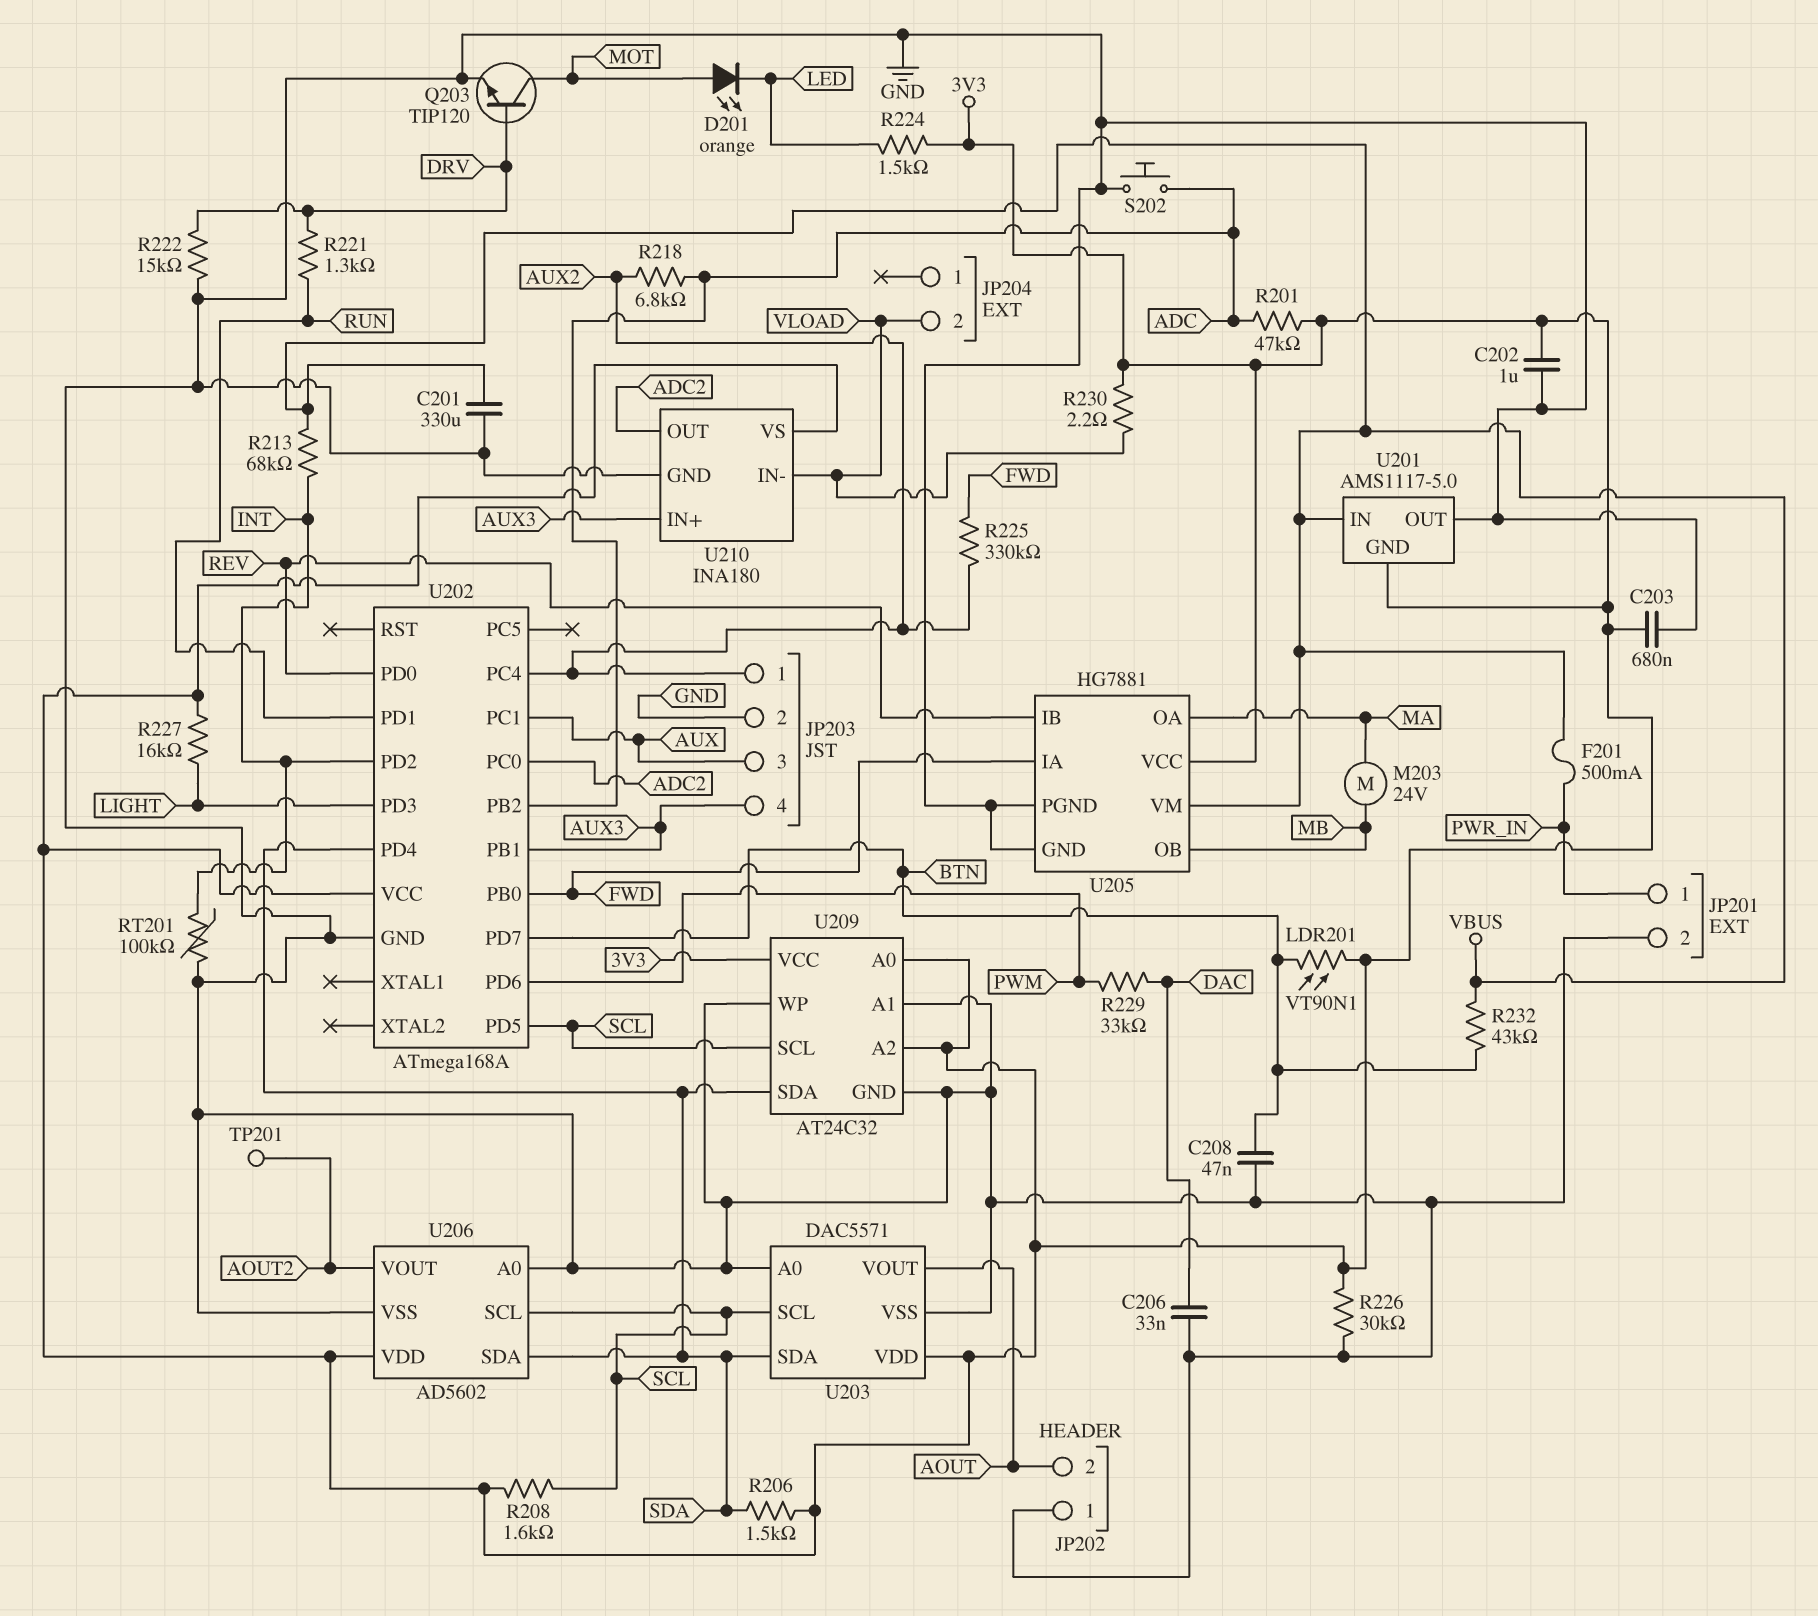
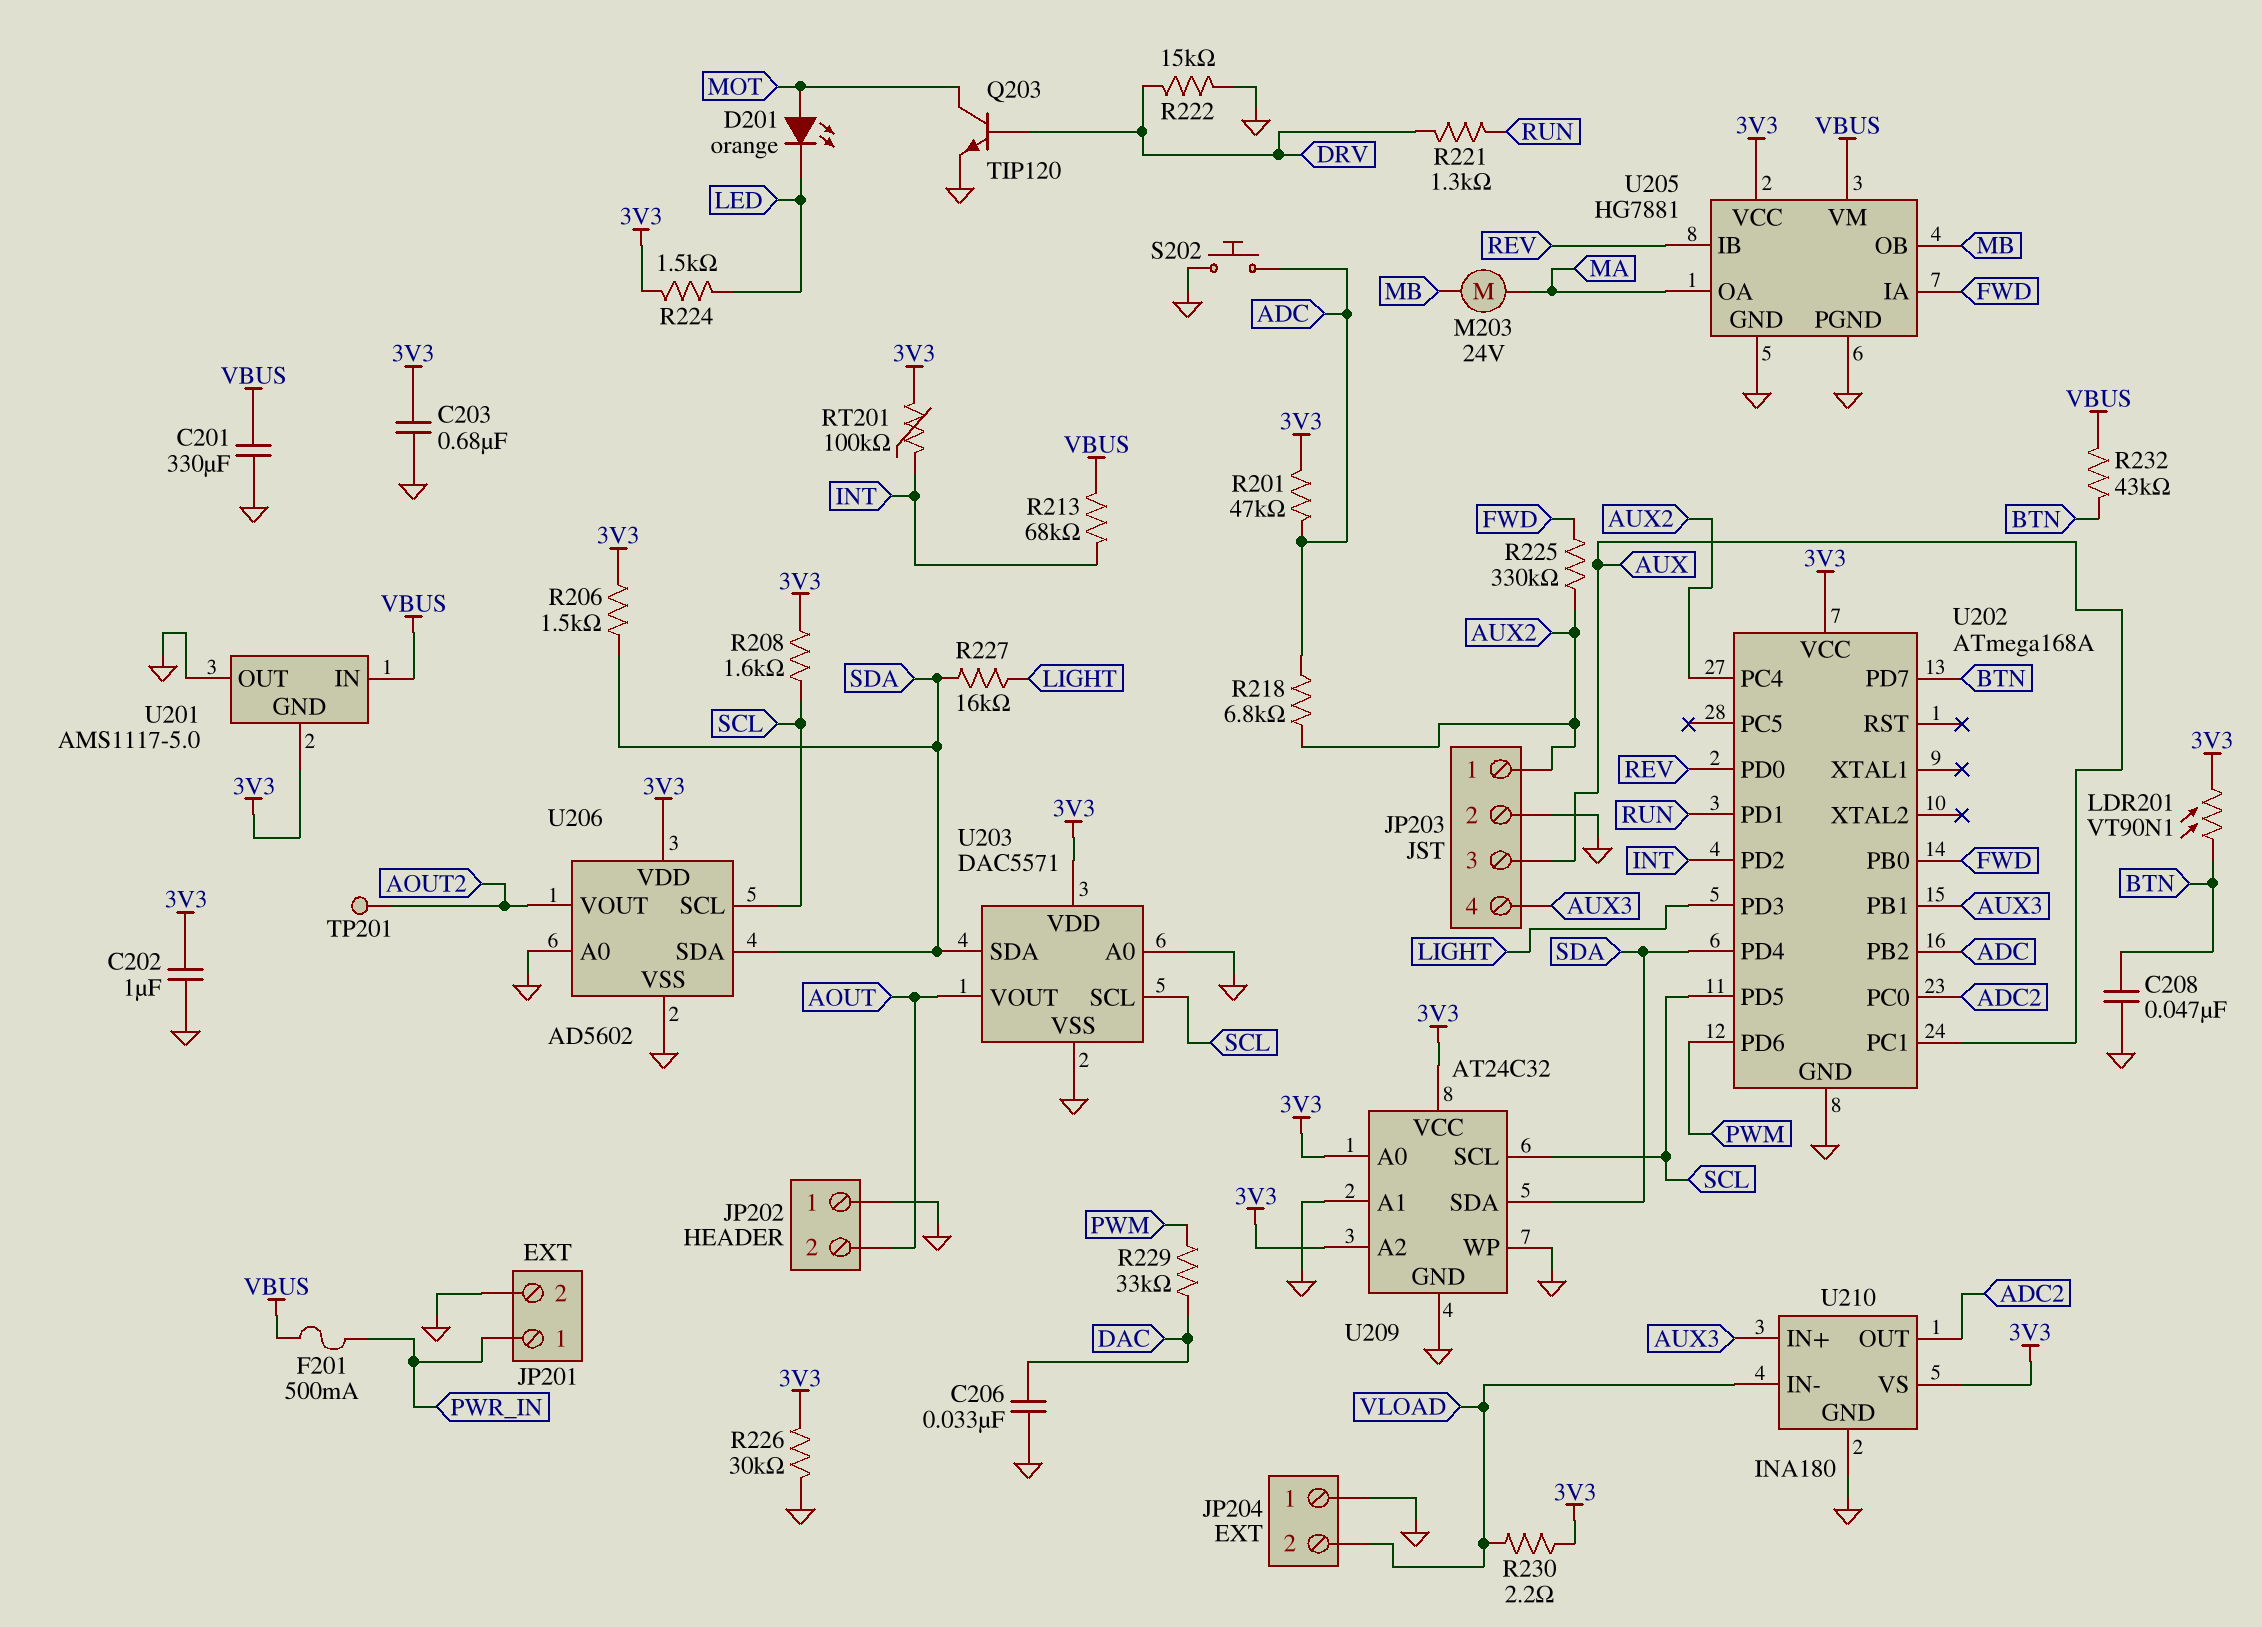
JP204 pin 1: none -> GND
R227: 16k (3V3, LIGHT) -> 16k (LIGHT, SDA)
RT201: 100k (GND, INT) -> 100k (3V3, INT)

